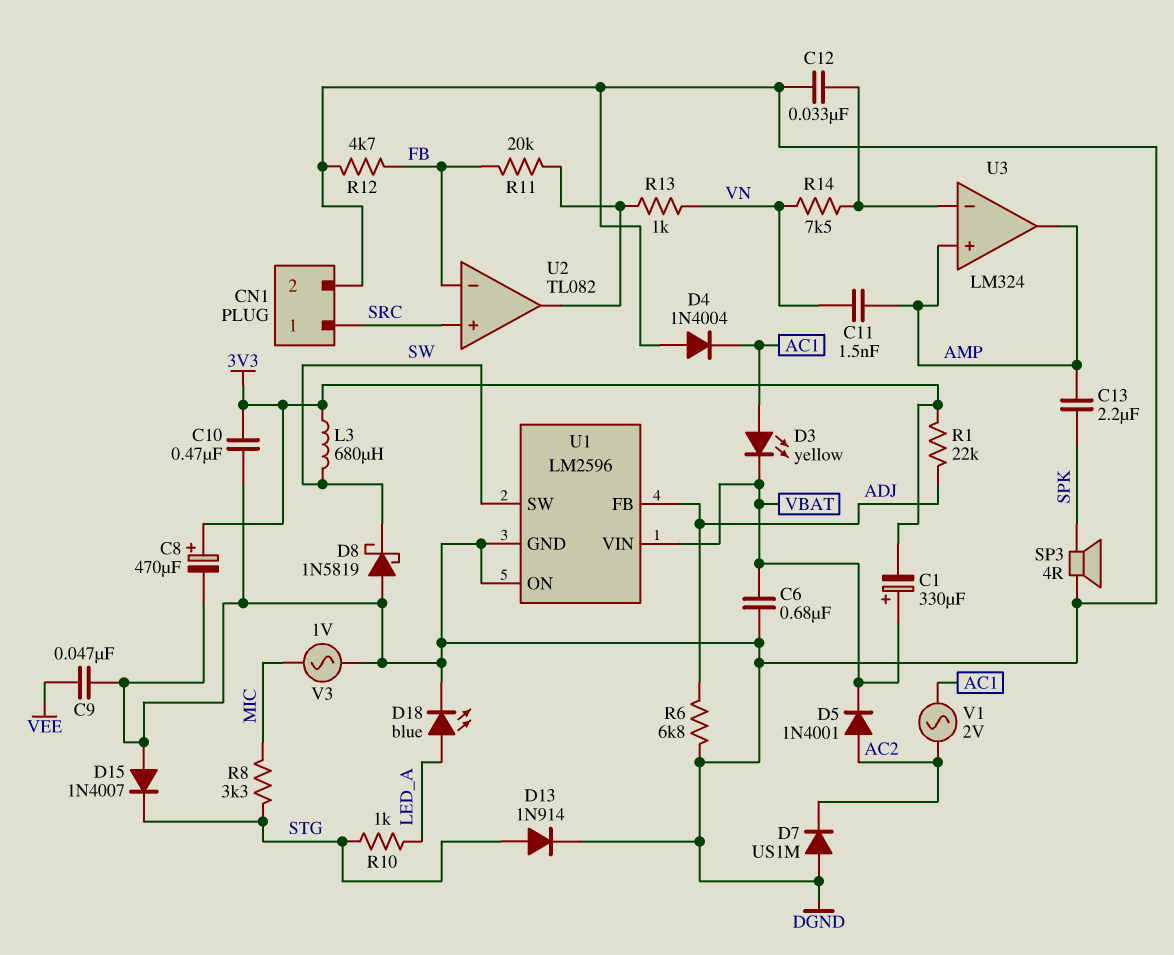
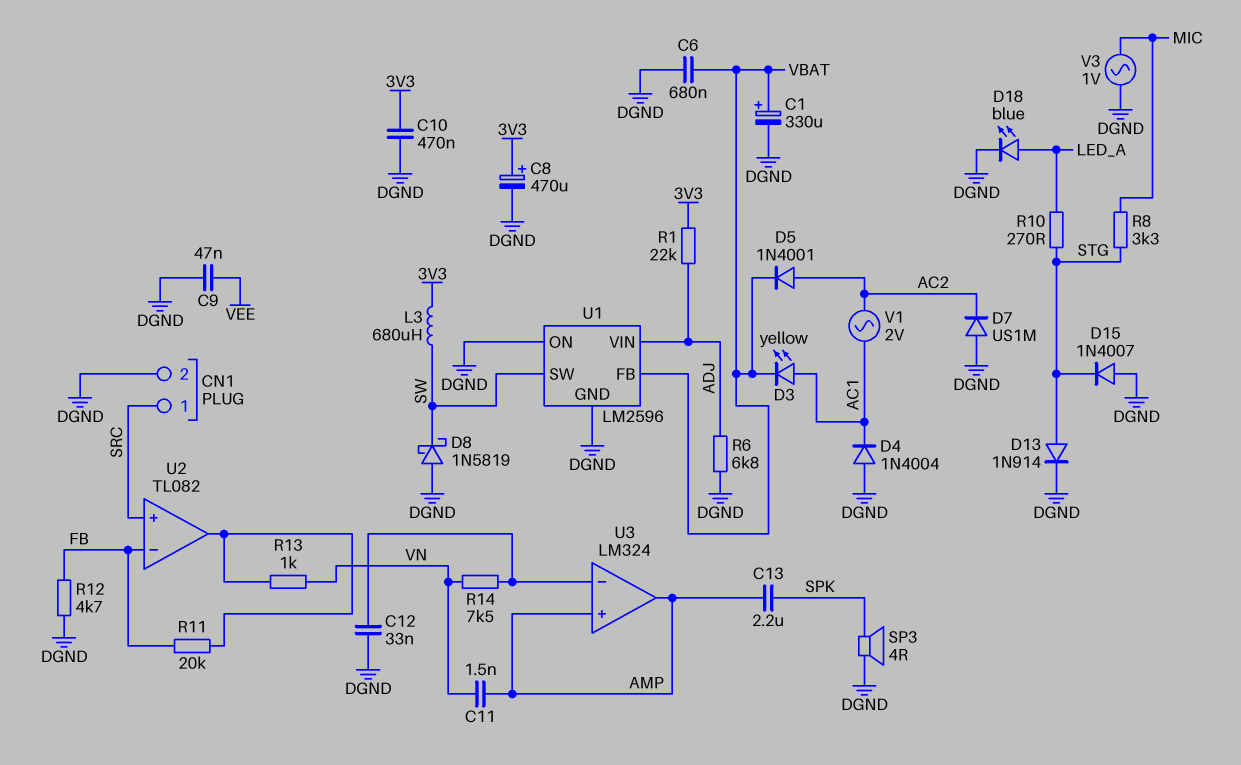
C1: 330uF (plus VBAT, minus 3V3) -> 330uF (plus VBAT, minus DGND)
R10: 1k (LED_A, STG) -> 270 (LED_A, STG)
U1 pin FB: ADJ -> VBAT
U1 pin VIN: VBAT -> ADJ

